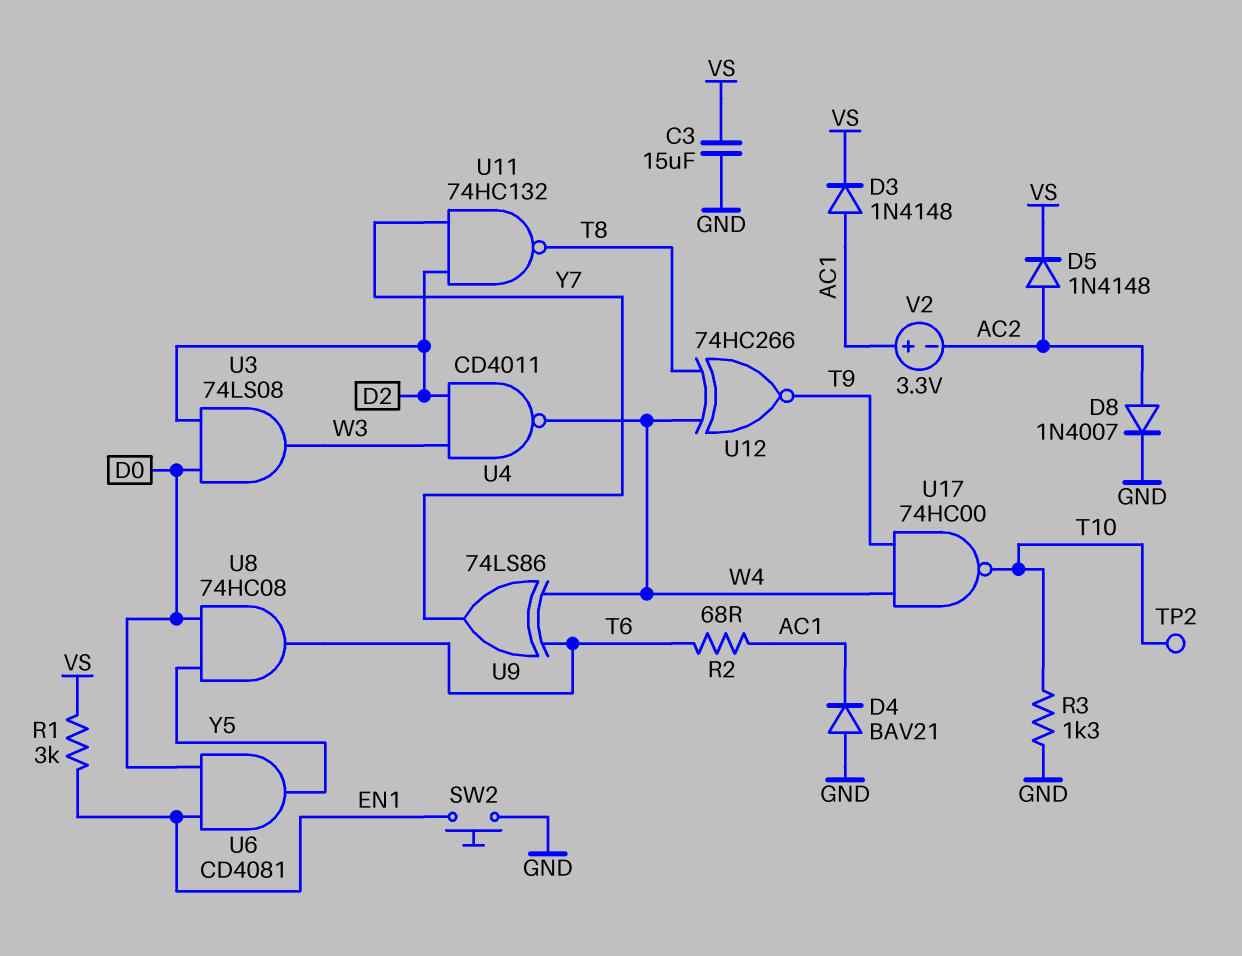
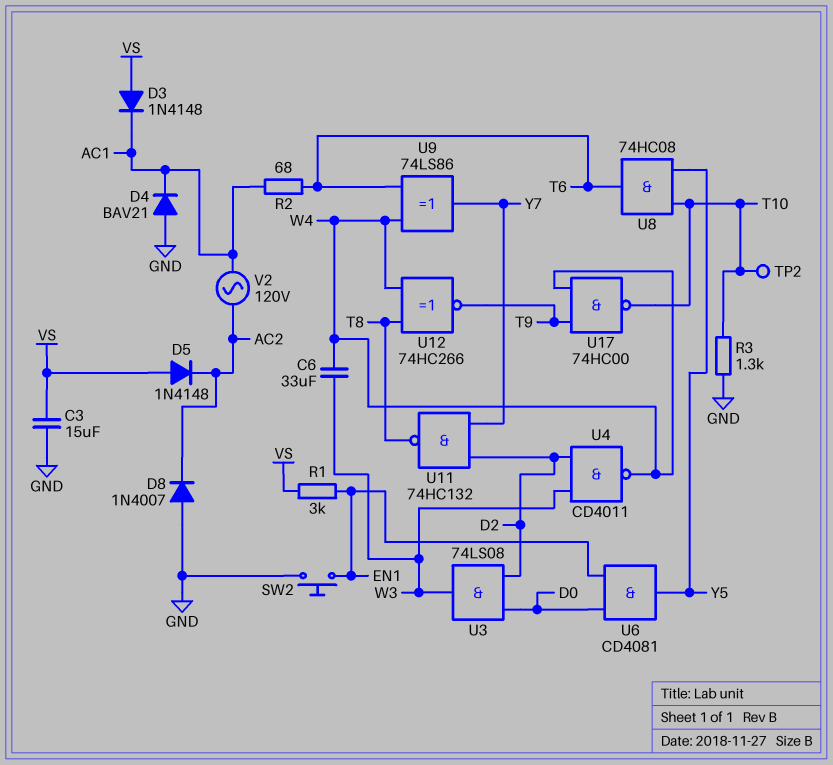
C6: none -> 33uF (W3, W4)
D3: diode 1N4148 (A AC1, K VS) -> diode 1N4148 (A VS, K AC1)
D5: diode 1N4148 (A AC2, K VS) -> diode 1N4148 (A VS, K AC2)
D8: diode 1N4007 (A AC2, K GND) -> diode 1N4007 (A GND, K AC2)
U8: AND 74HC08 (in D0, in Y5, out T6) -> AND 74HC08 (in T10, in Y5, out T6)
V2: 3.3V (plus AC1, minus AC2) -> AC 120V (AC1, AC2)

